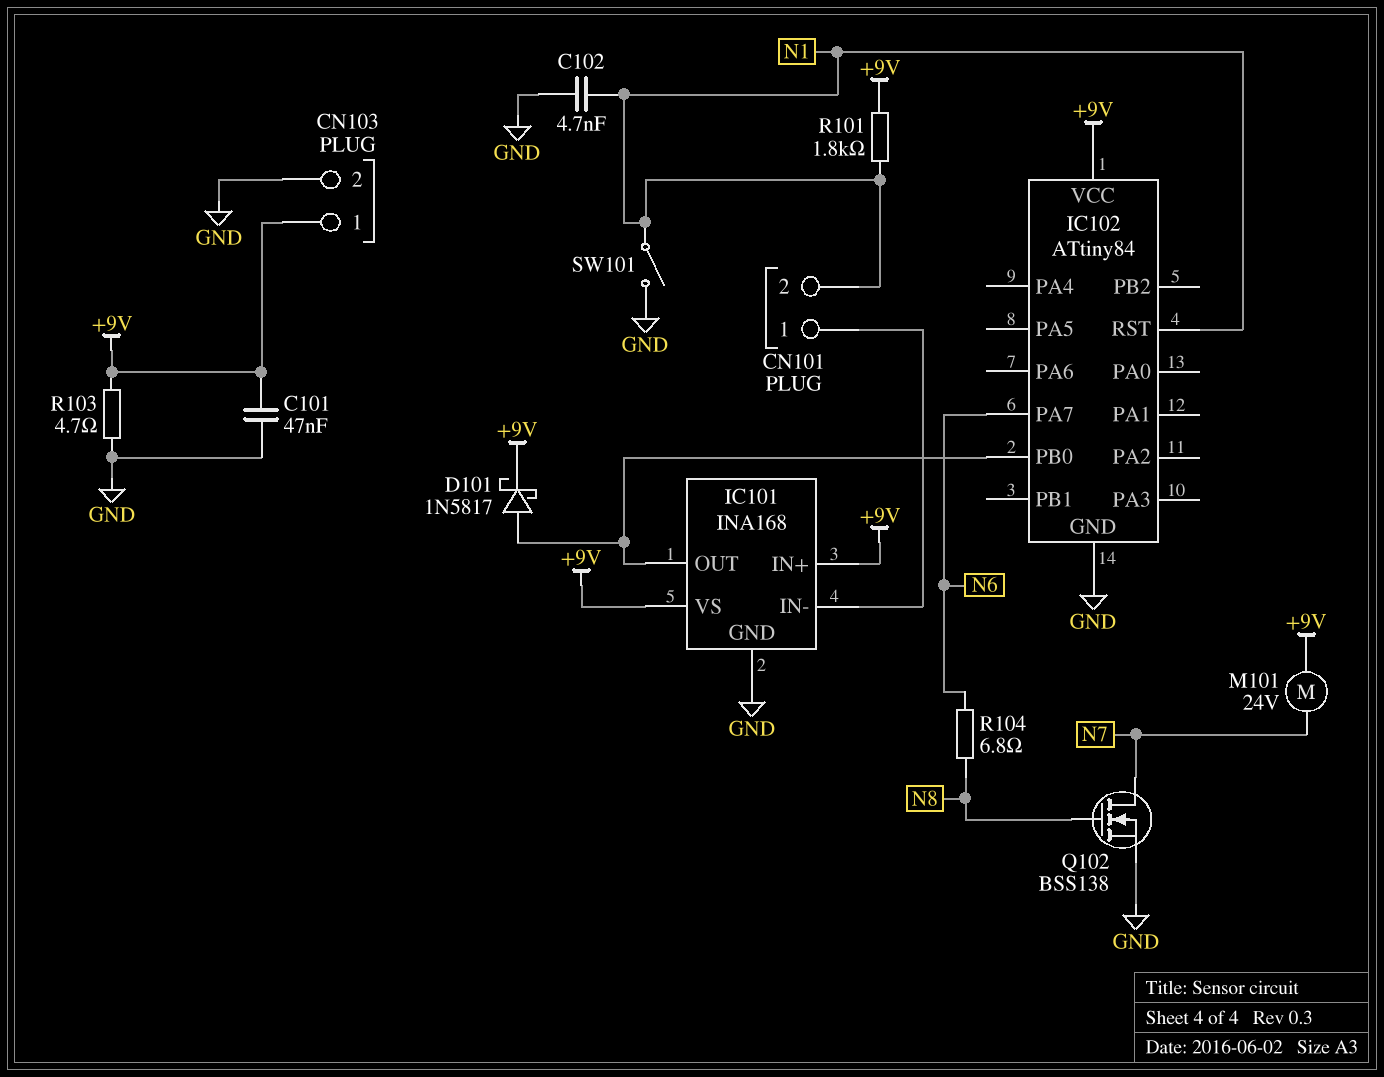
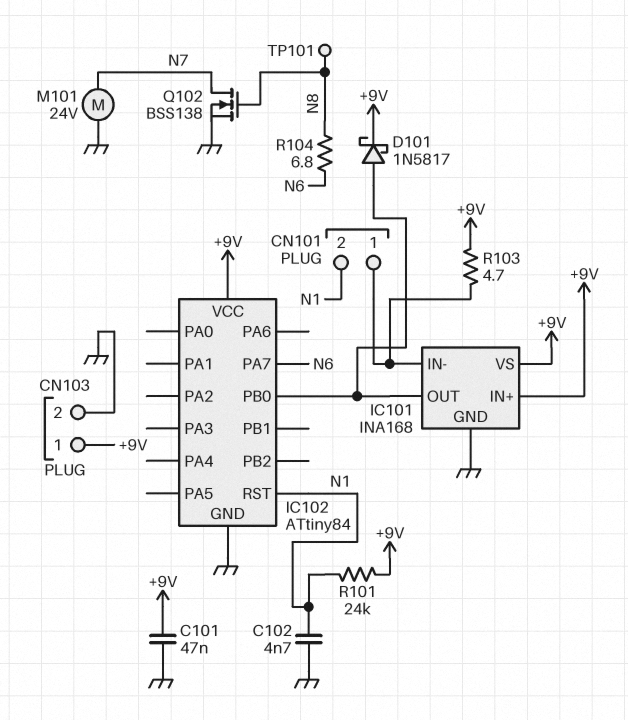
M101: motor 24V (+9V, N7) -> motor 24V (GND, N7)
R101: 1.8k (+9V, N1) -> 24k (+9V, N1)
R103: 4.7 (+9V, GND) -> 4.7 (+9V, CN101/1)
SW101: switch (GND, N1) -> none
TP101: none -> test point (N8)

